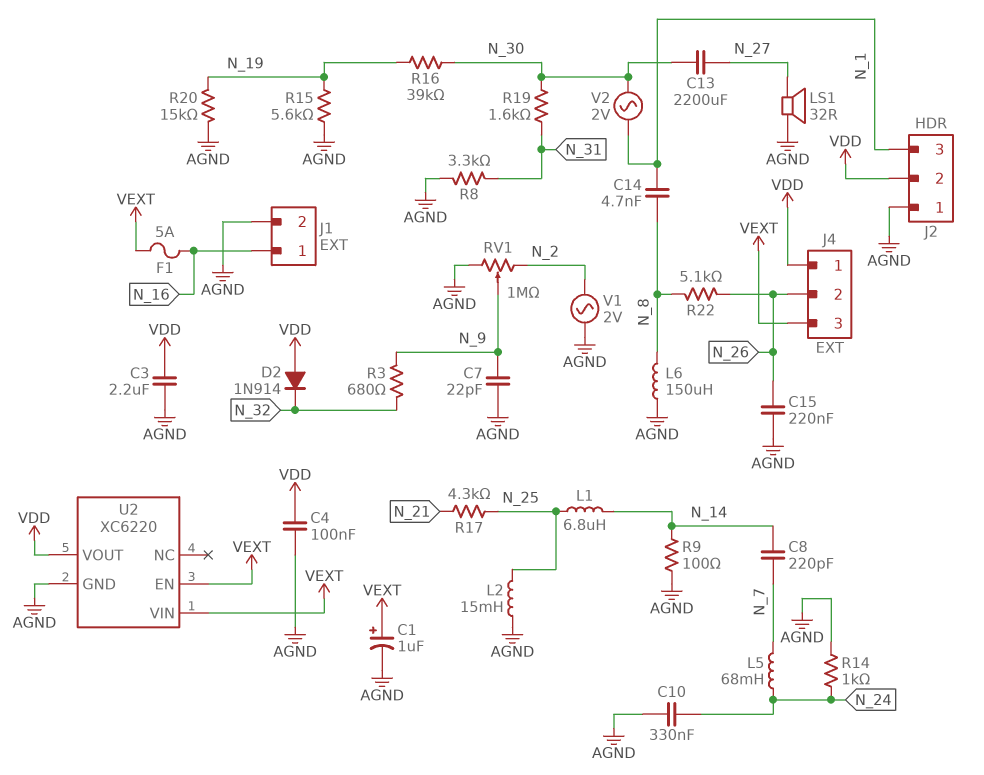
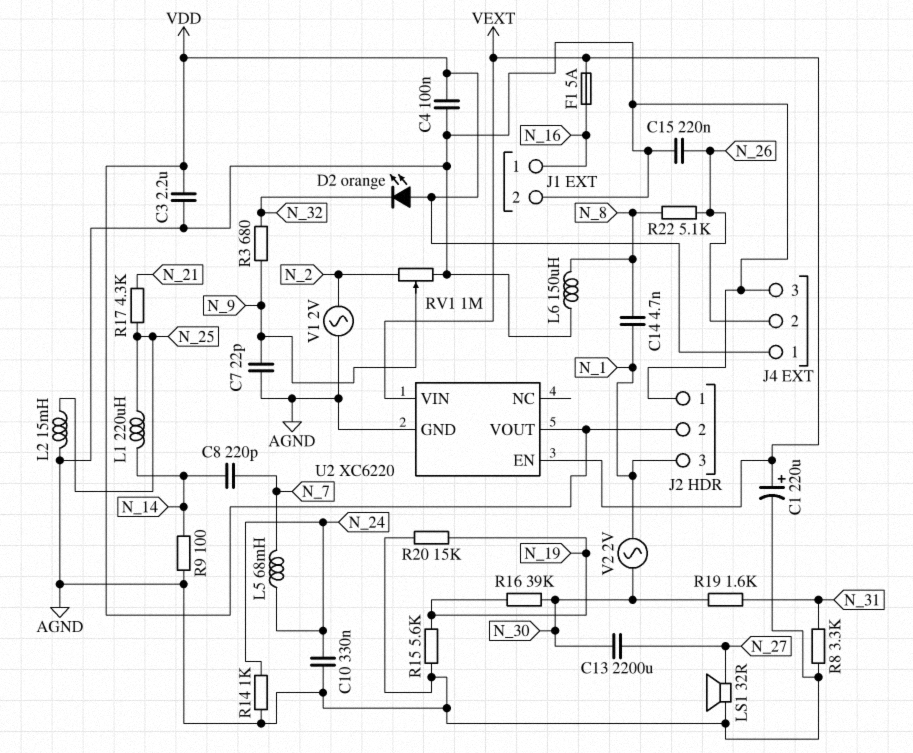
C1: 1uF (plus VEXT, minus AGND) -> 220uF (plus VEXT, minus AGND)
D2: diode 1N914 (A VDD, K N_32) -> LED orange (A VDD, K N_32)
J4 pin 3: VEXT -> AGND
L1: 6.8uH (N_14, N_25) -> 220uH (N_14, N_25)

